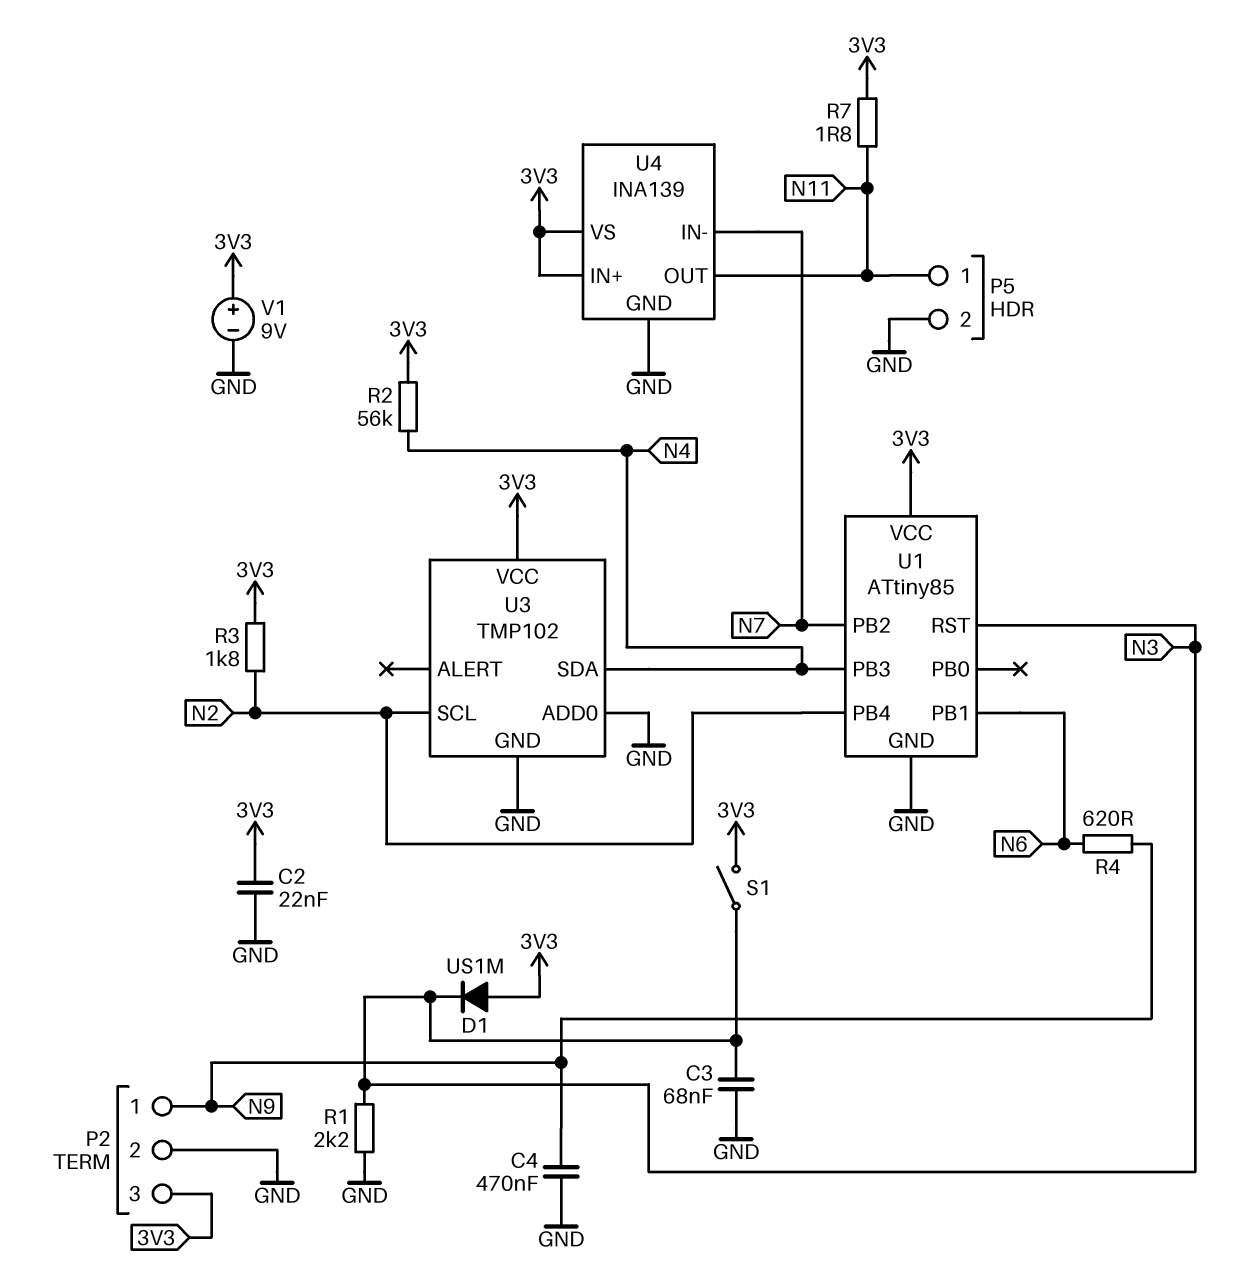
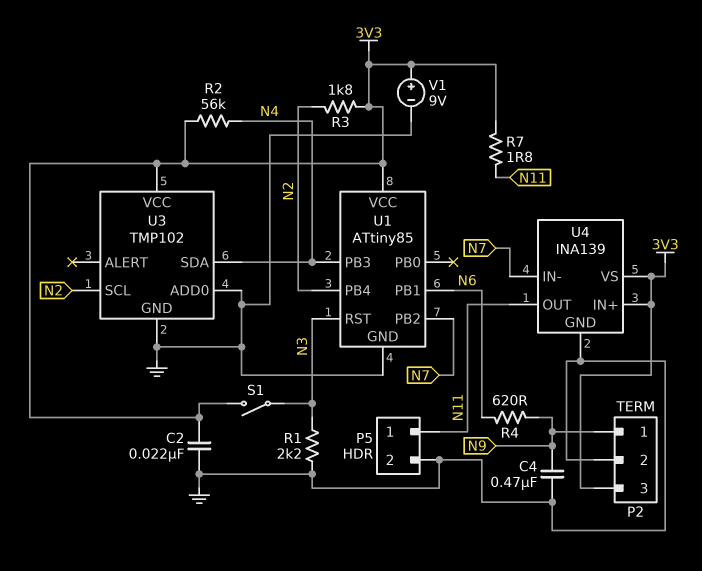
C3: 68nF (GND, N3) -> none
D1: diode US1M (A 3V3, K N3) -> none

